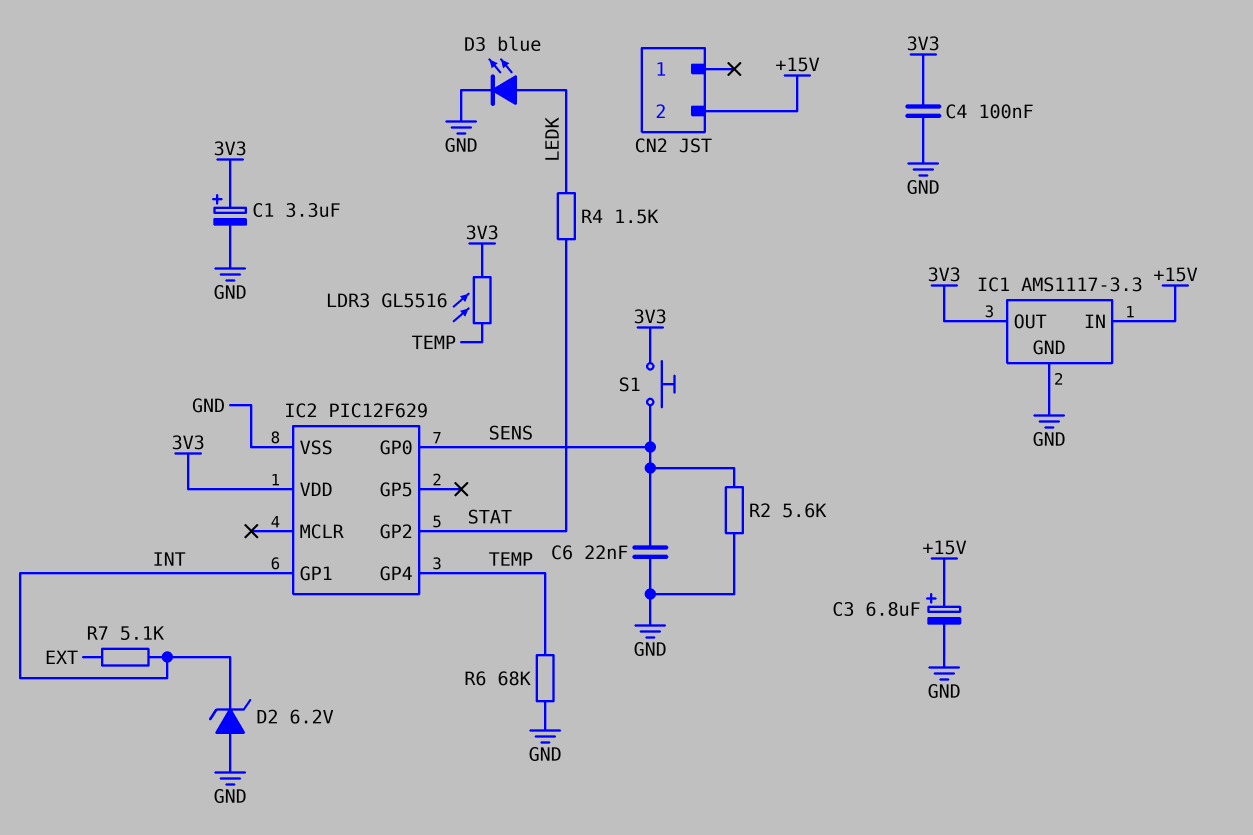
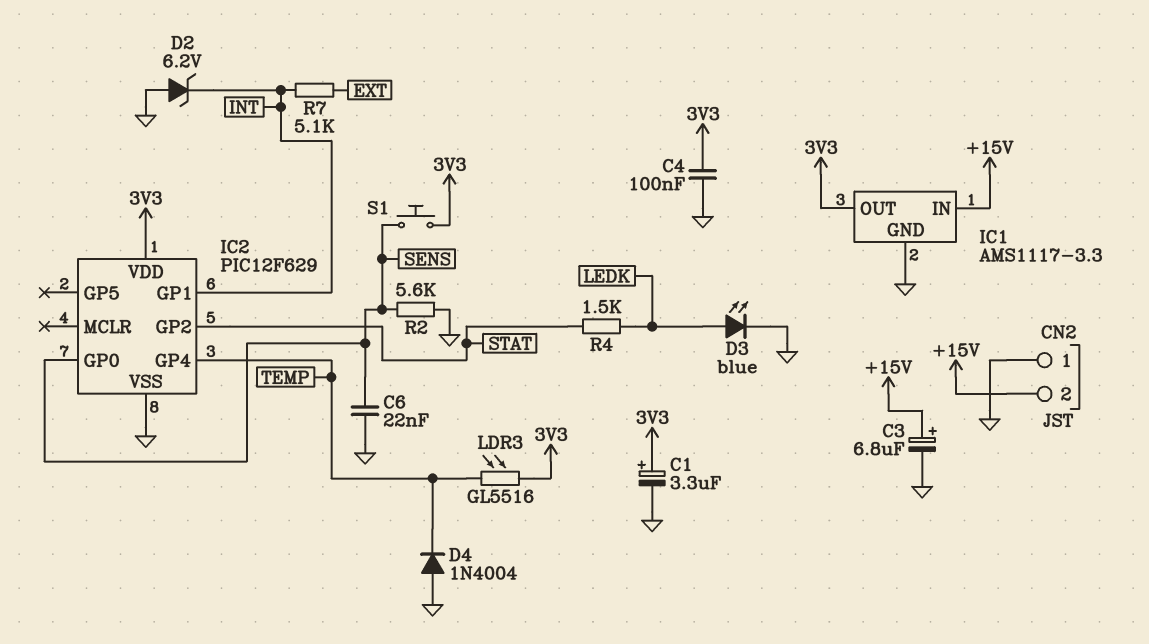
CN2 pin 1: none -> GND
D4: none -> diode 1N4004 (A GND, K TEMP)
R6: 68k (GND, TEMP) -> none

